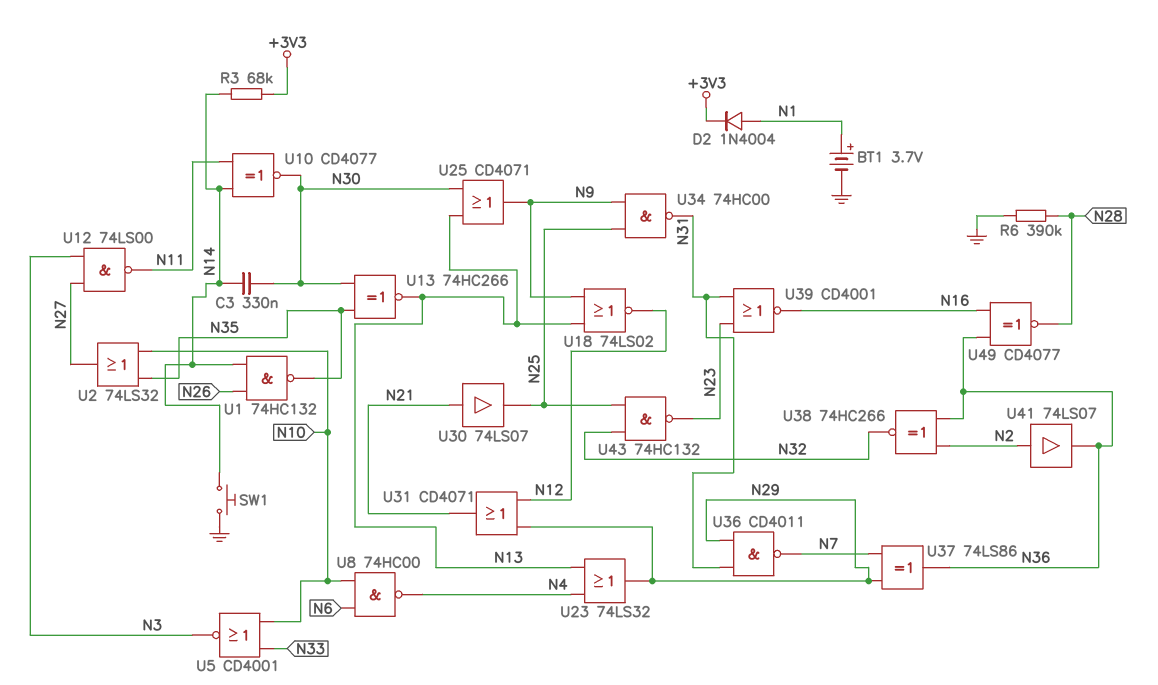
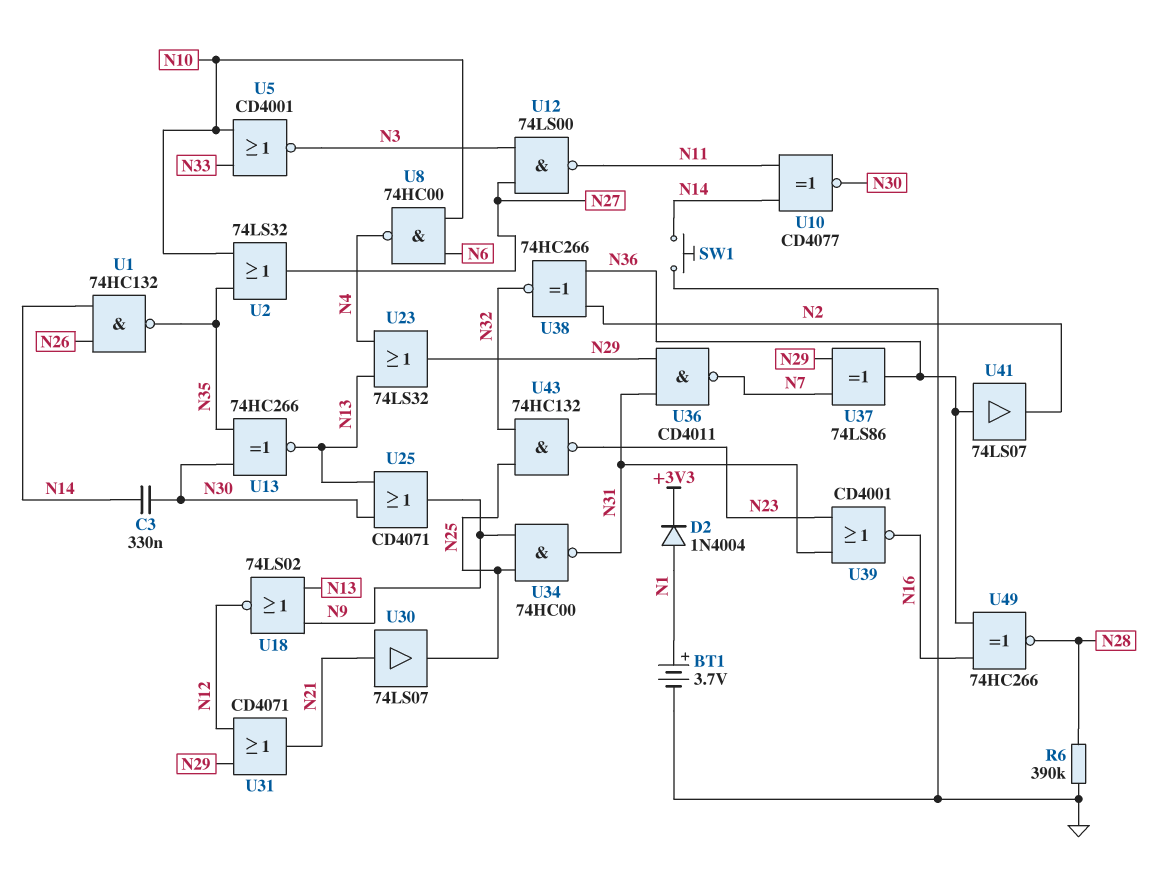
R3: 68k (+3V3, N14) -> none
U41: buffer 74LS07 (in N2, out N36) -> buffer 74LS07 (in N36, out N2)
U49: XNOR CD4077 (in N16, in N36, out N28) -> XNOR 74HC266 (in N16, in N36, out N28)

